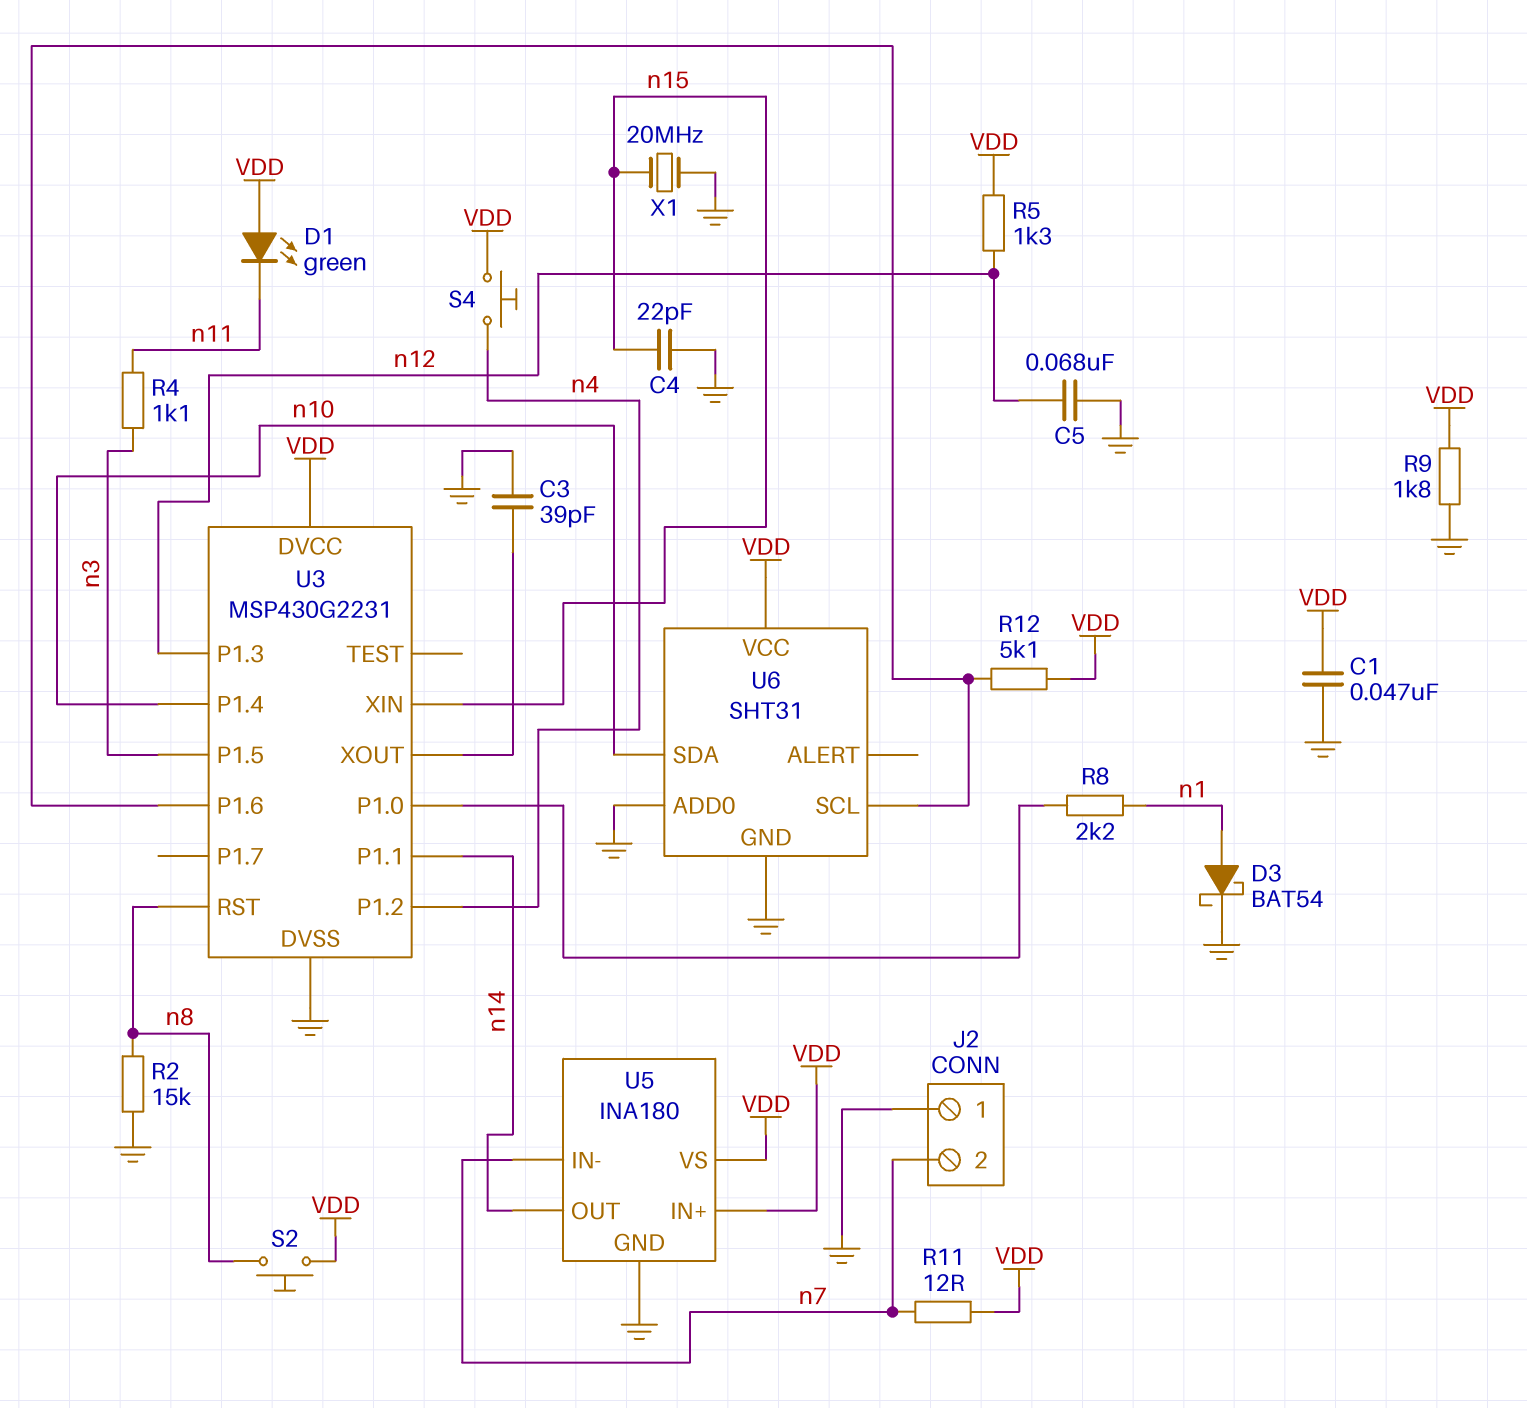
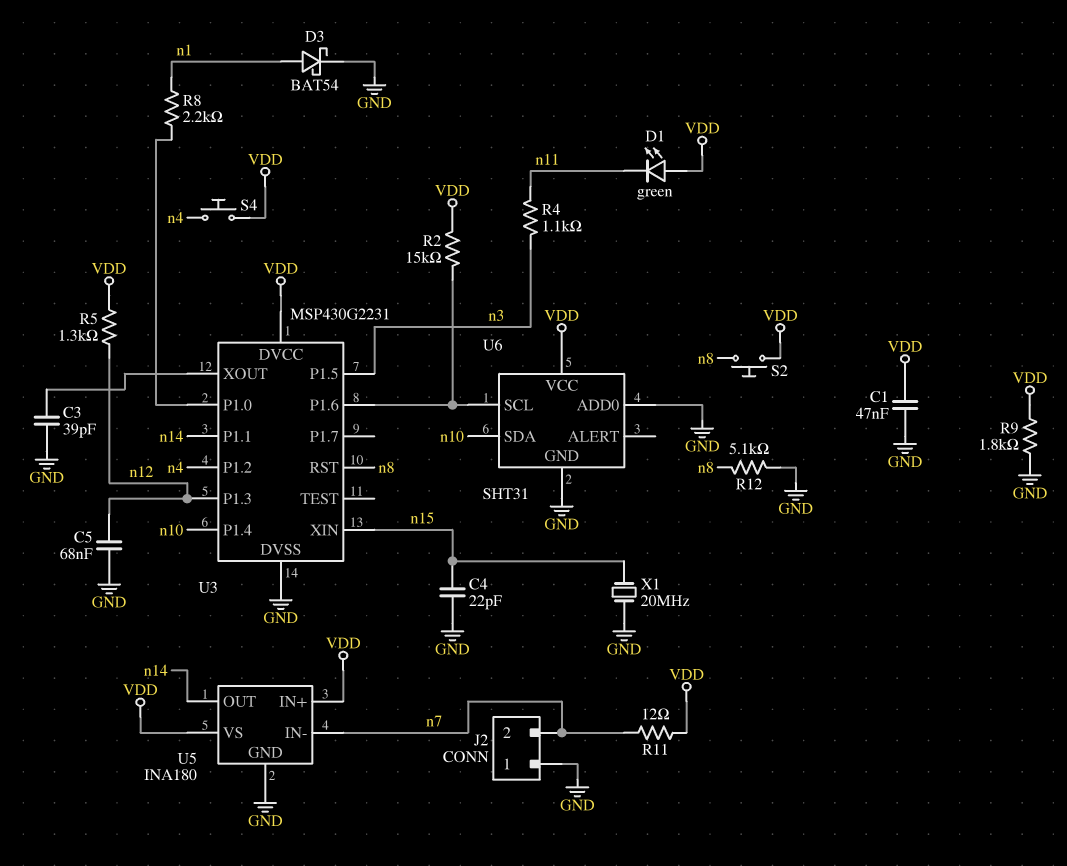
R2: 15k (GND, n8) -> 15k (U3/P1.6, VDD)
R12: 5.1k (U3/P1.6, VDD) -> 5.1k (GND, n8)

